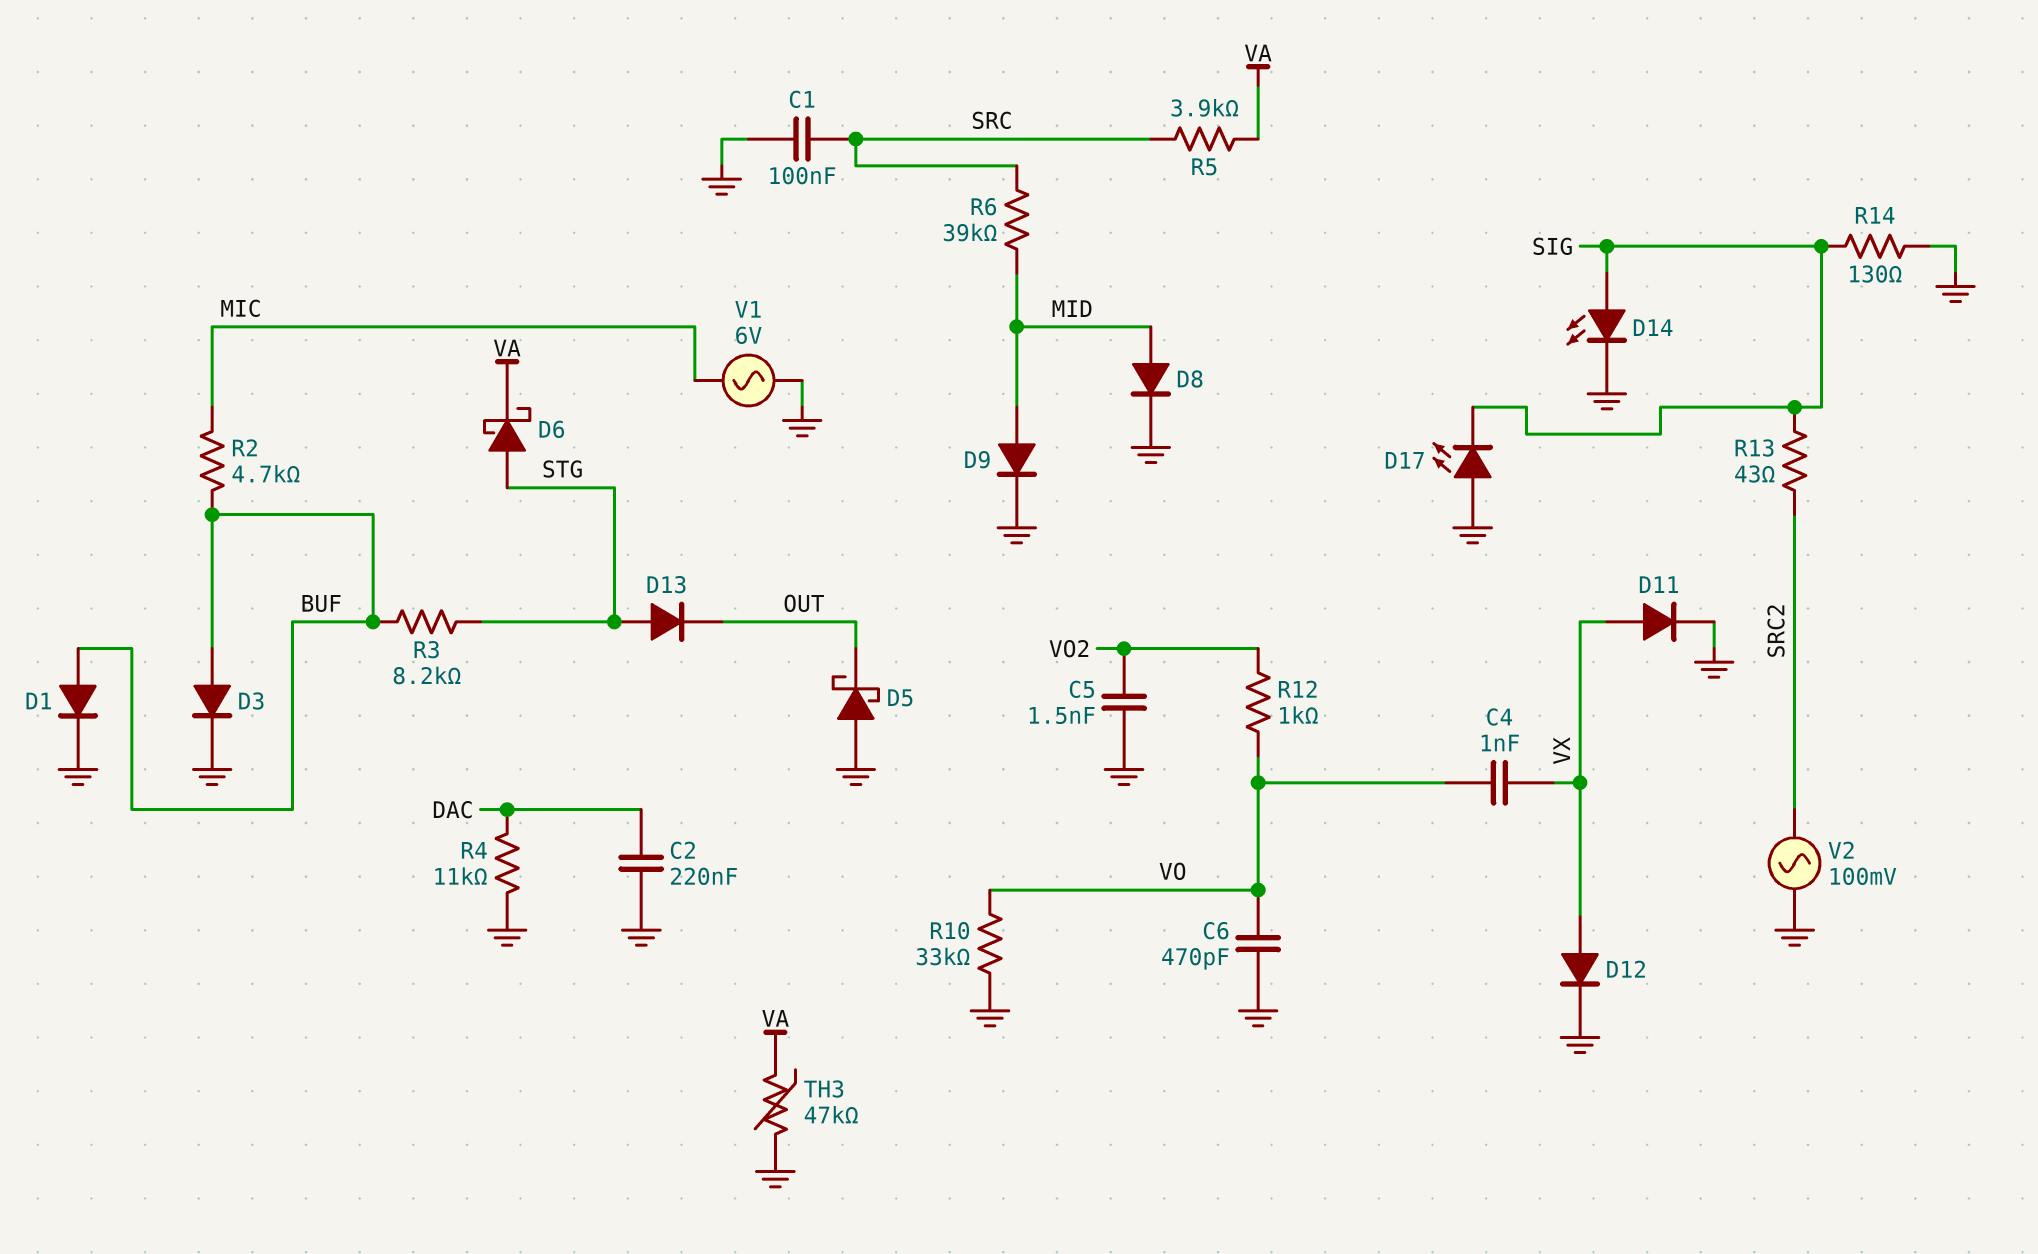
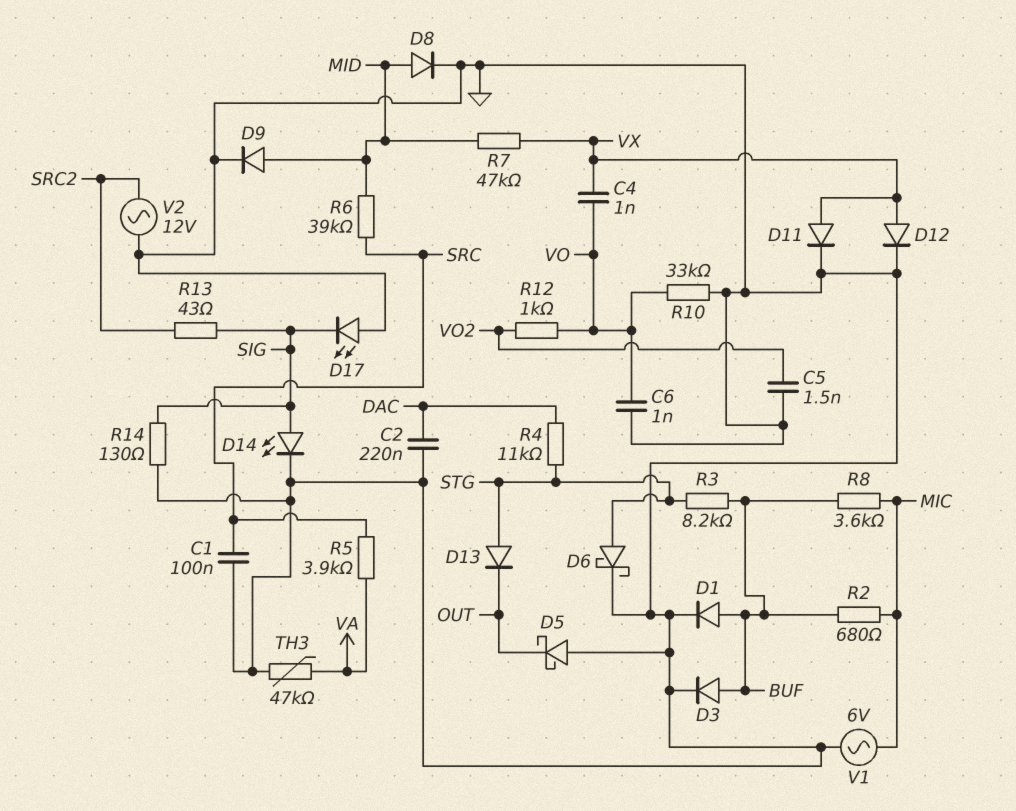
C6: 470pF (GND, VO) -> 1nF (GND, VO)
D6: schottky (A STG, K VA) -> schottky (A STG, K GND)
R2: 4.7k (BUF, MIC) -> 680 (BUF, MIC)
R4: 11k (DAC, GND) -> 11k (DAC, STG)
R7: none -> 47k (MID, VX)
R8: none -> 3.6k (BUF, MIC)
V2: AC 100mV (GND, SRC2) -> AC 12V (GND, SRC2)

